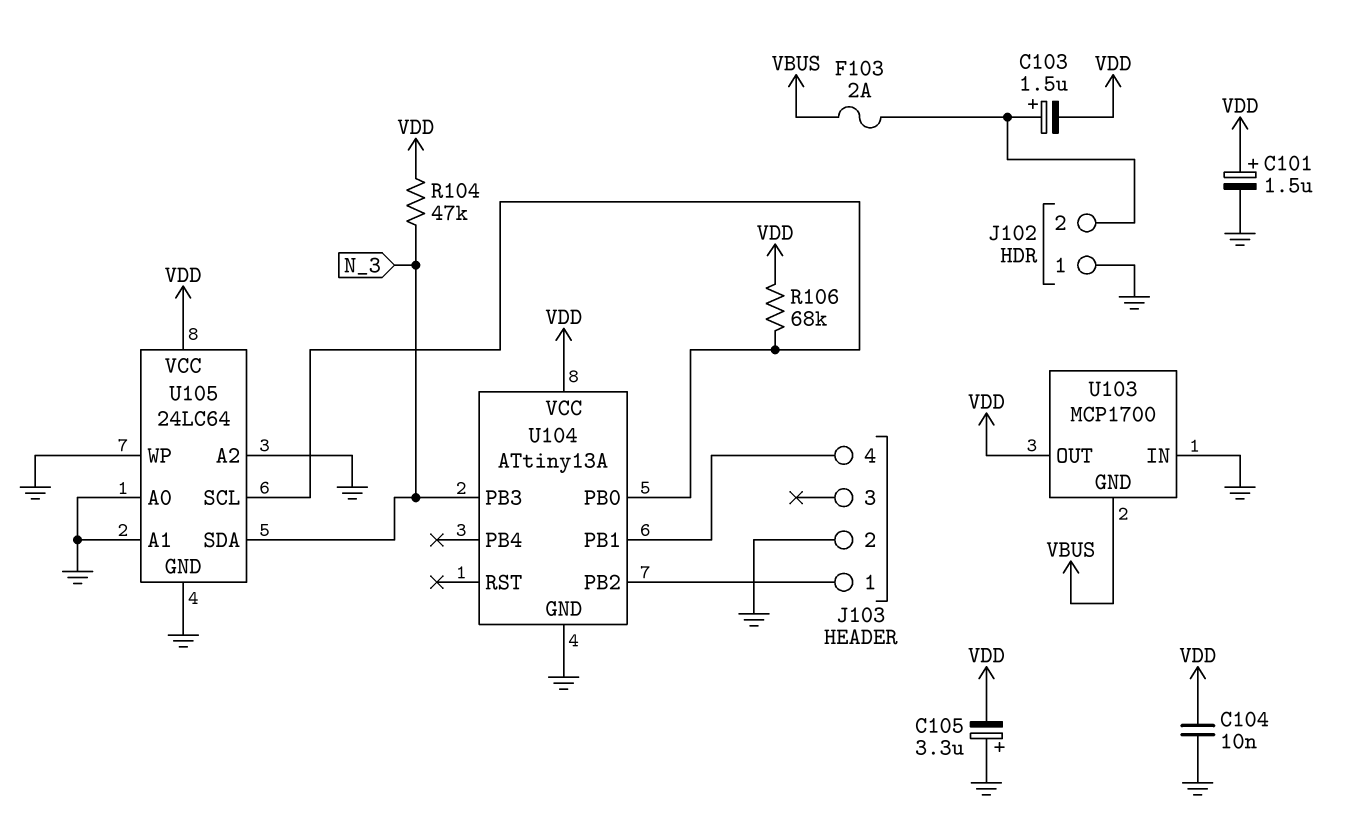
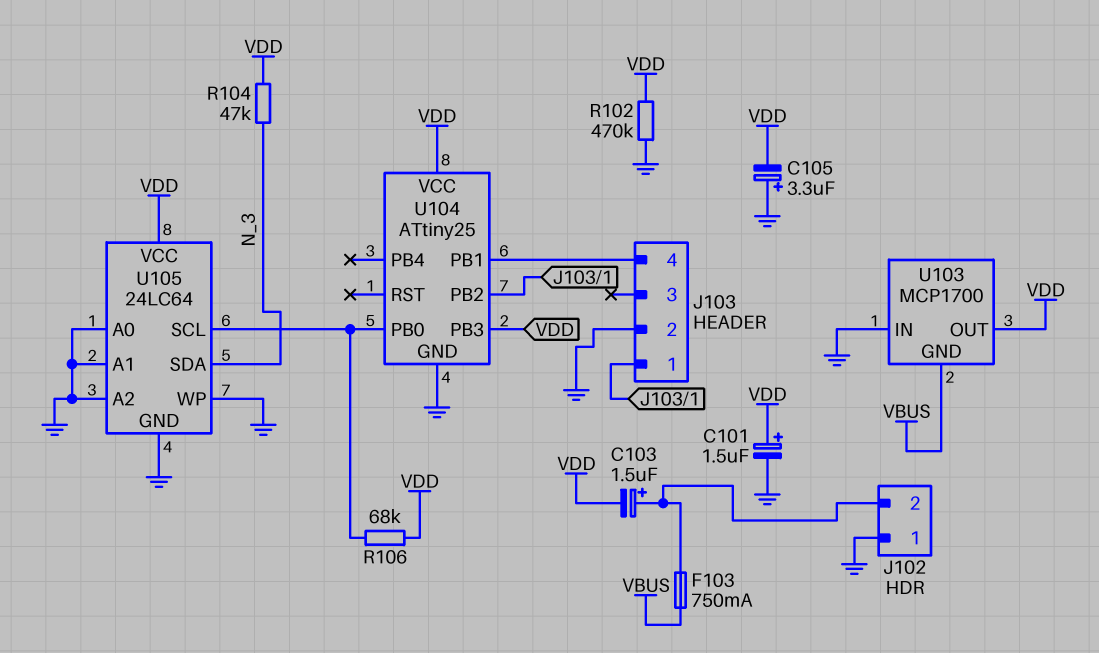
C104: 10nF (GND, VDD) -> none
F103: 2A (J102/2, VBUS) -> 750mA (J102/2, VBUS)
R102: none -> 470k (GND, VDD)
U104: ATtiny13A -> ATtiny25
U104 pin PB3: N_3 -> VDD

